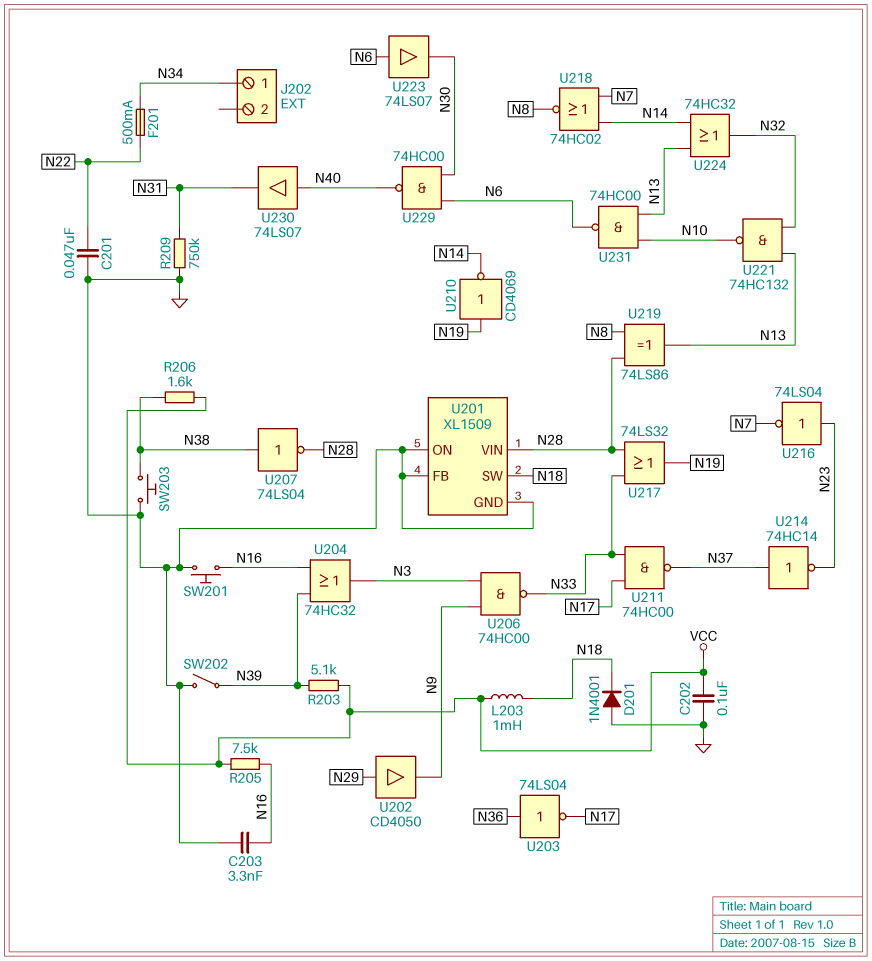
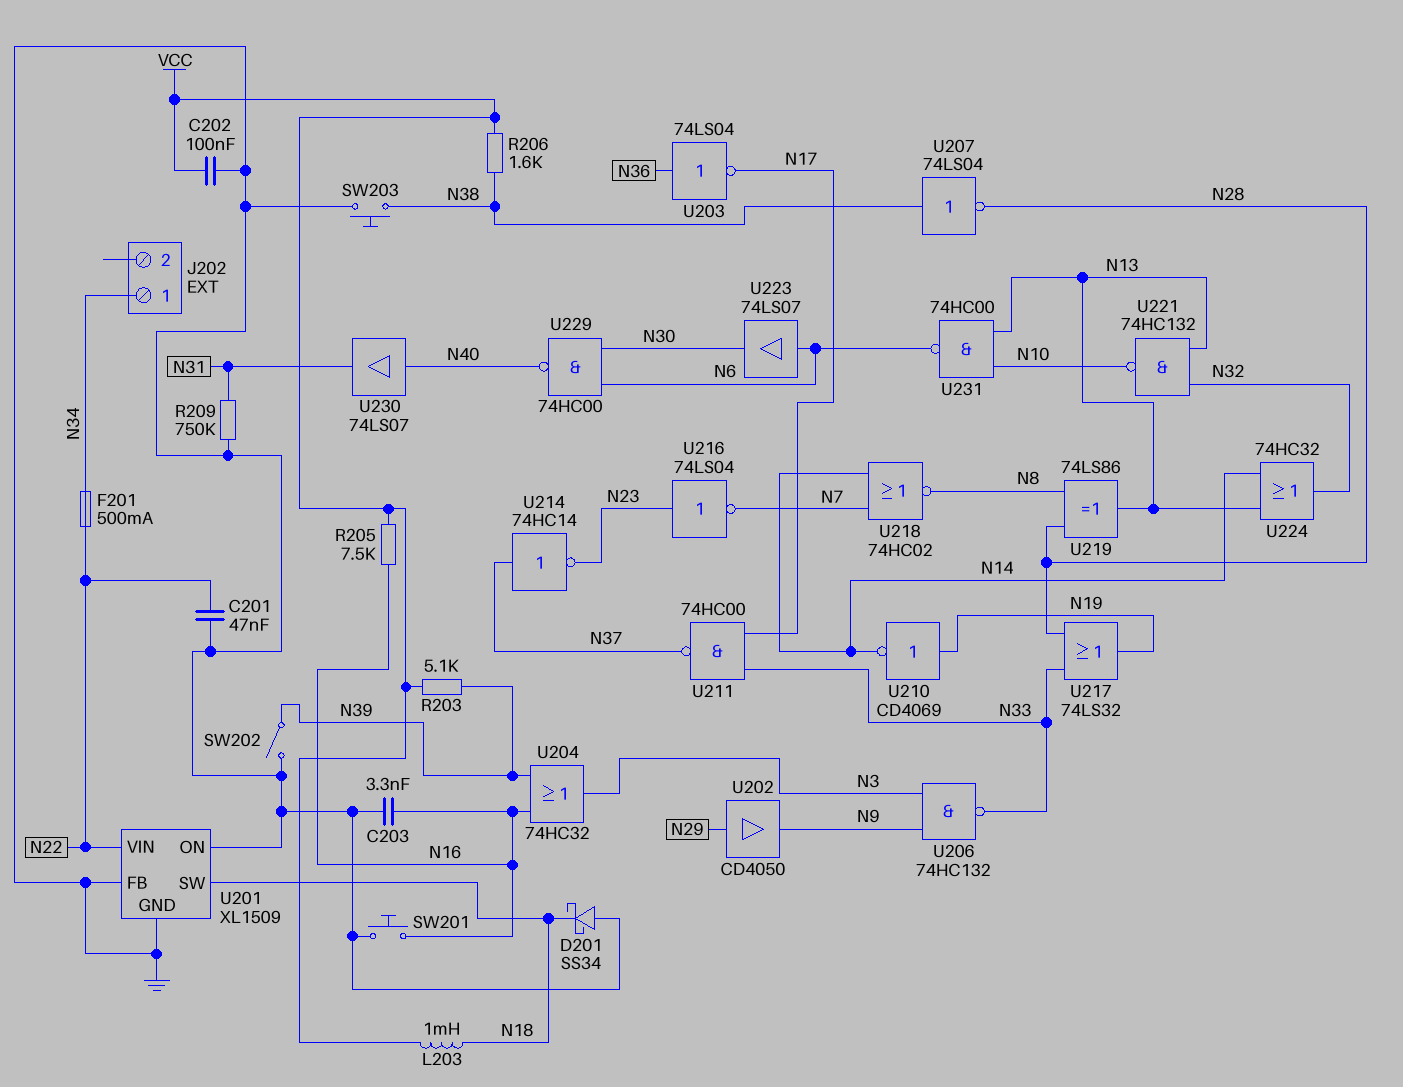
D201: diode 1N4001 (A GND, K N18) -> schottky SS34 (A GND, K N18)
U201 pin VIN: N28 -> N22
U206: NAND 74HC00 (in N3, in N9, out N33) -> NAND 74HC132 (in N3, in N9, out N33)

